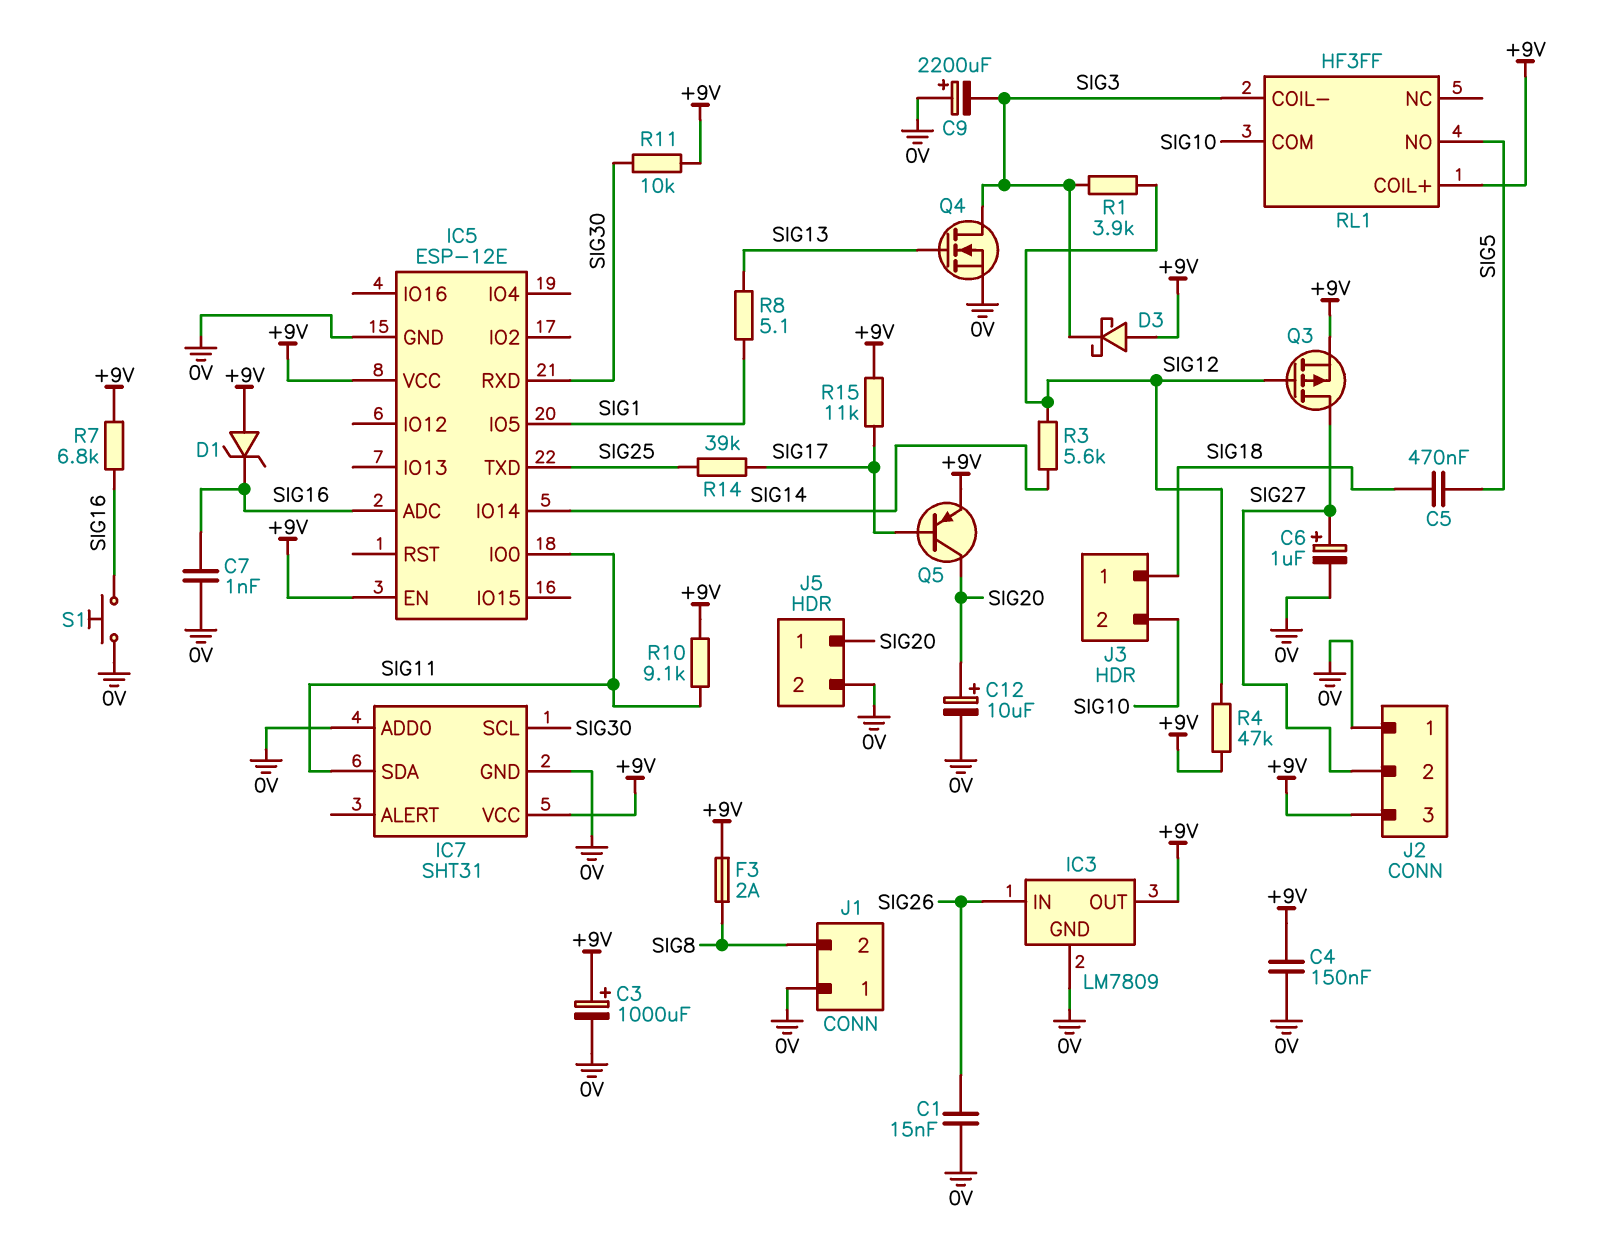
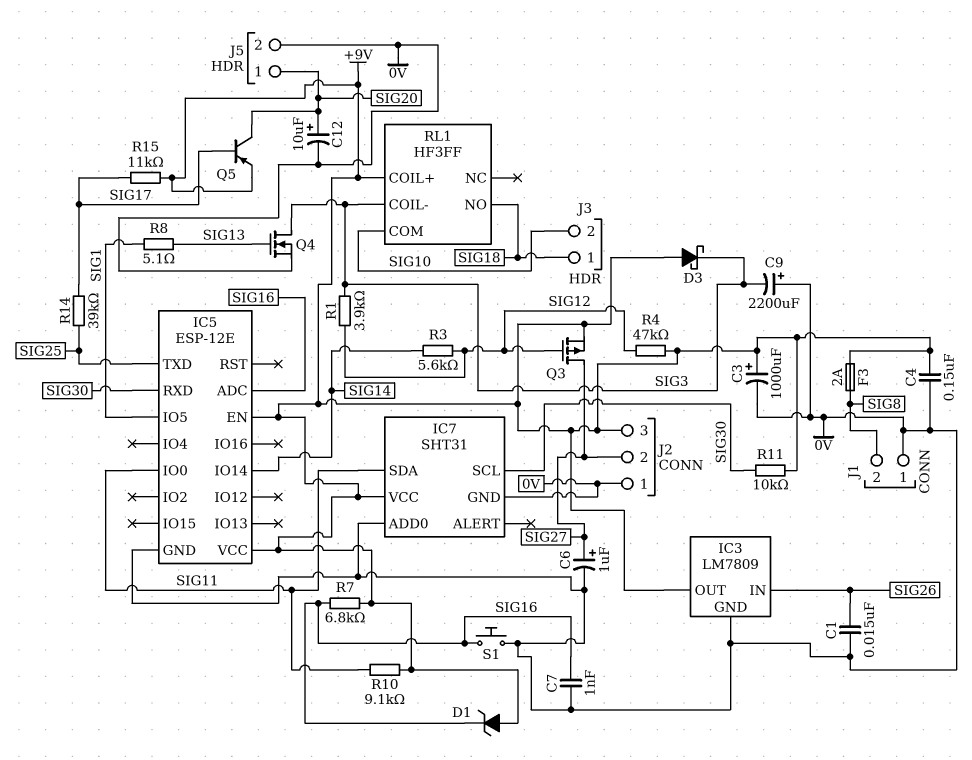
C5: 470nF (SIG5, SIG18) -> none
RL1 pin NO: SIG5 -> SIG18

